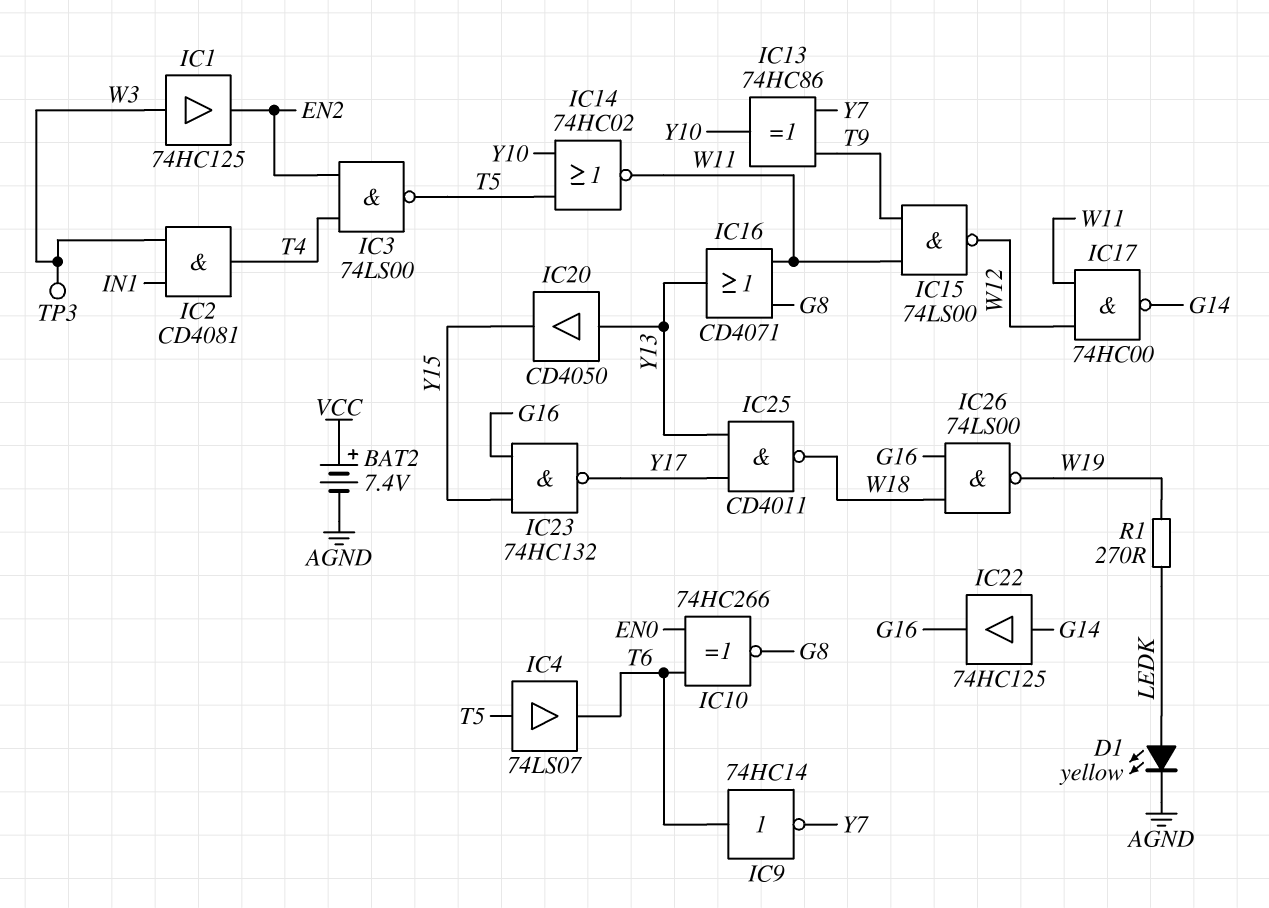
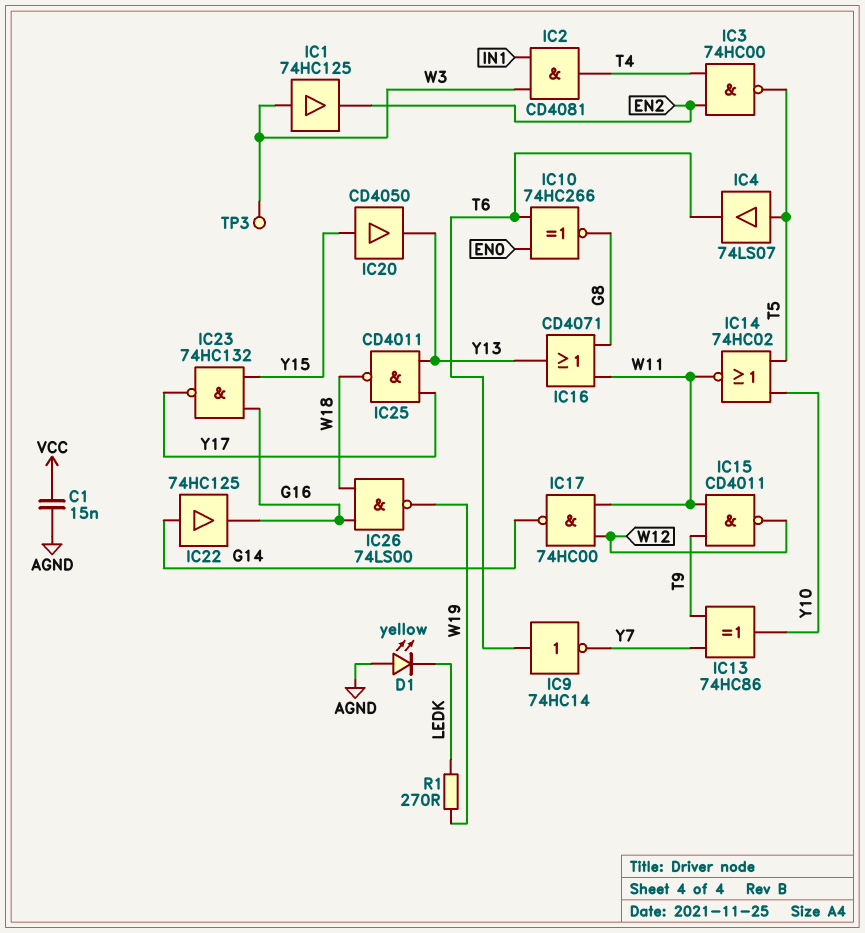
BAT2: 7.4V (plus VCC, minus AGND) -> none
C1: none -> 15nF (AGND, VCC)
D1: LED yellow (A LEDK, K AGND) -> LED yellow (A AGND, K LEDK)
IC3: NAND 74LS00 (in EN2, in T4, out T5) -> NAND 74HC00 (in EN2, in T4, out T5)
IC15: NAND 74LS00 (in T9, in W11, out W12) -> NAND CD4011 (in T9, in W11, out W12)
IC20: buffer CD4050 (in Y13, out Y15) -> buffer CD4050 (in Y15, out Y13)

